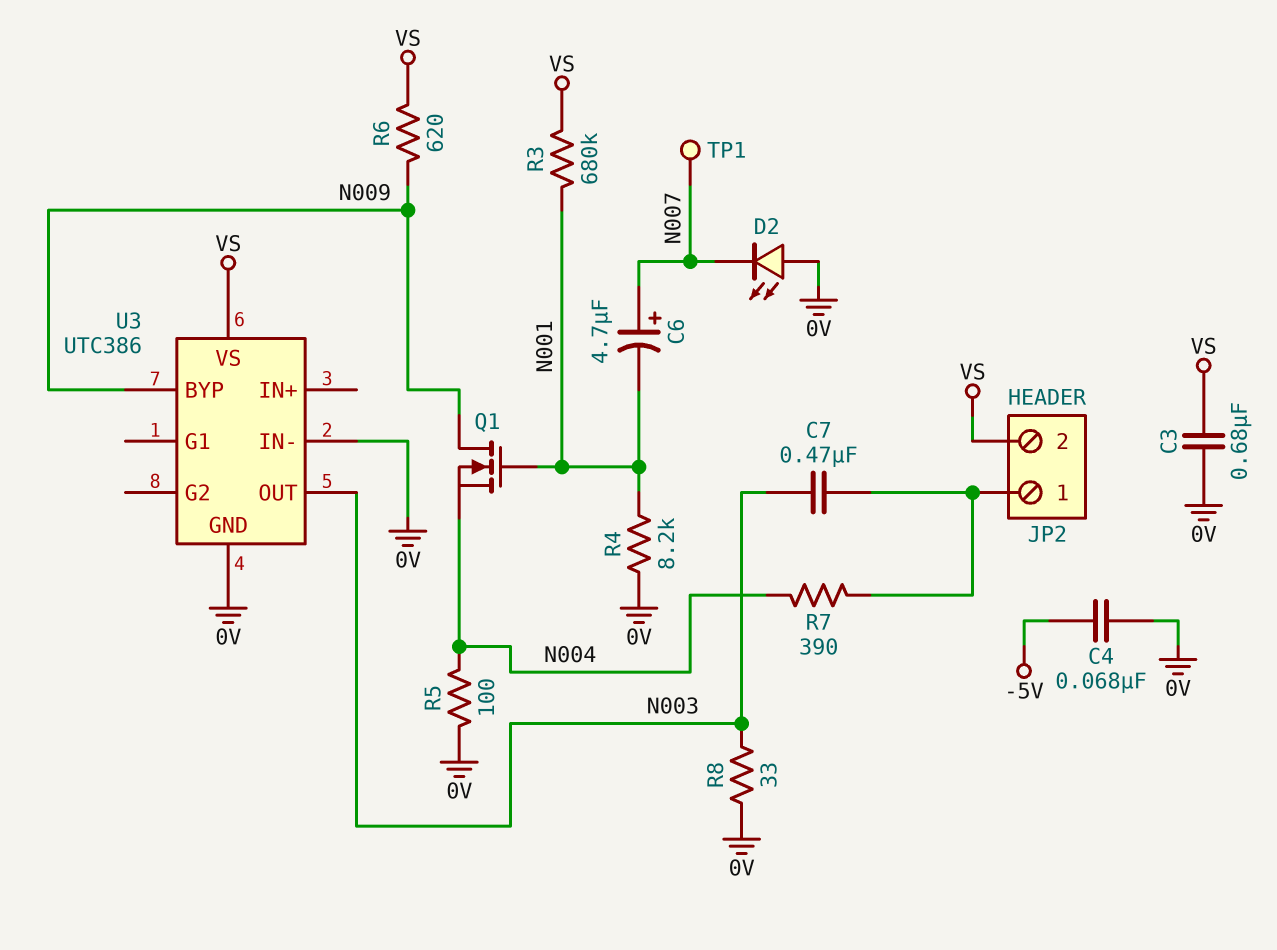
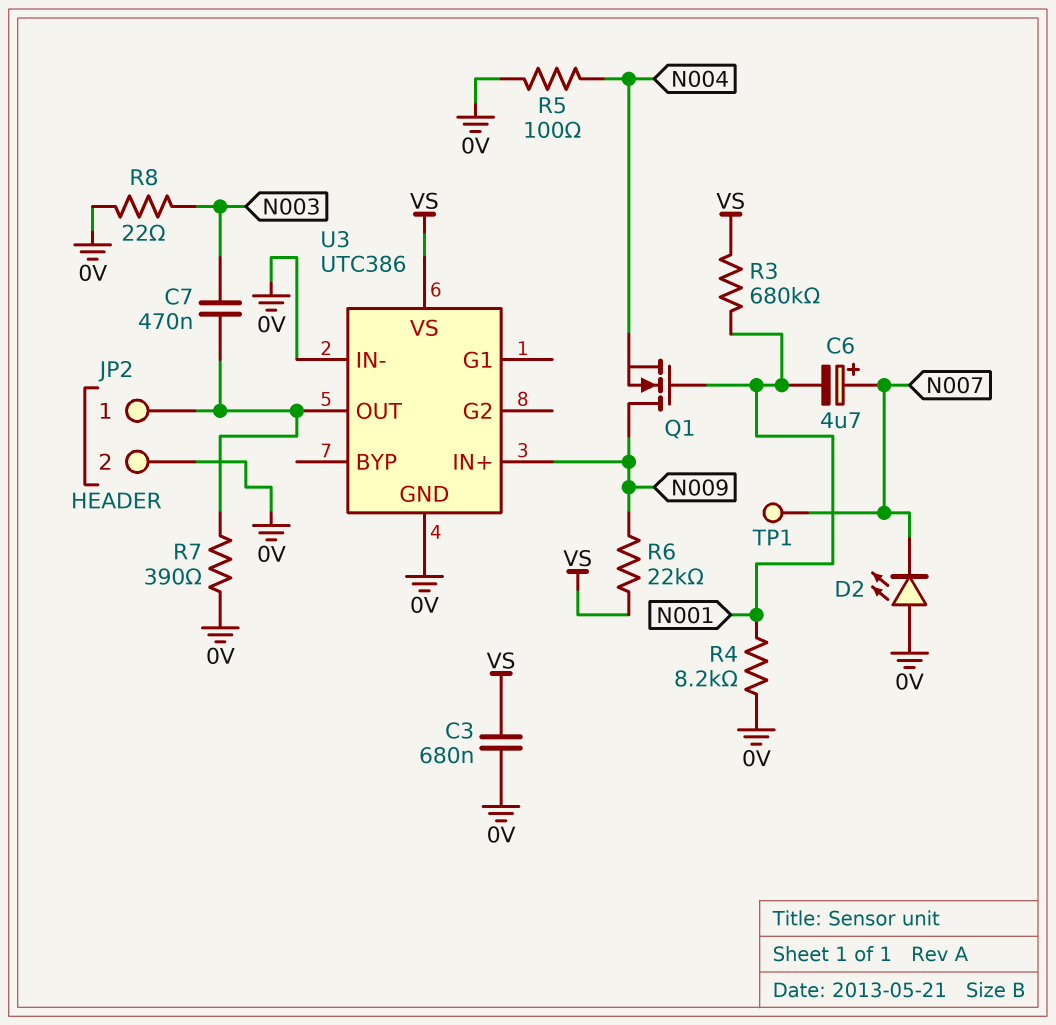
C4: 68nF (-5V, 0V) -> none
JP2 pin 2: VS -> 0V
R6: 620 (N009, VS) -> 22k (N009, VS)
R7: 390 (JP2/1, N004) -> 390 (0V, JP2/1)
R8: 33 (0V, N003) -> 22 (0V, N003)
U3 pin BYP: N009 -> none
U3 pin IN+: none -> N009
U3 pin OUT: N003 -> JP2/1

